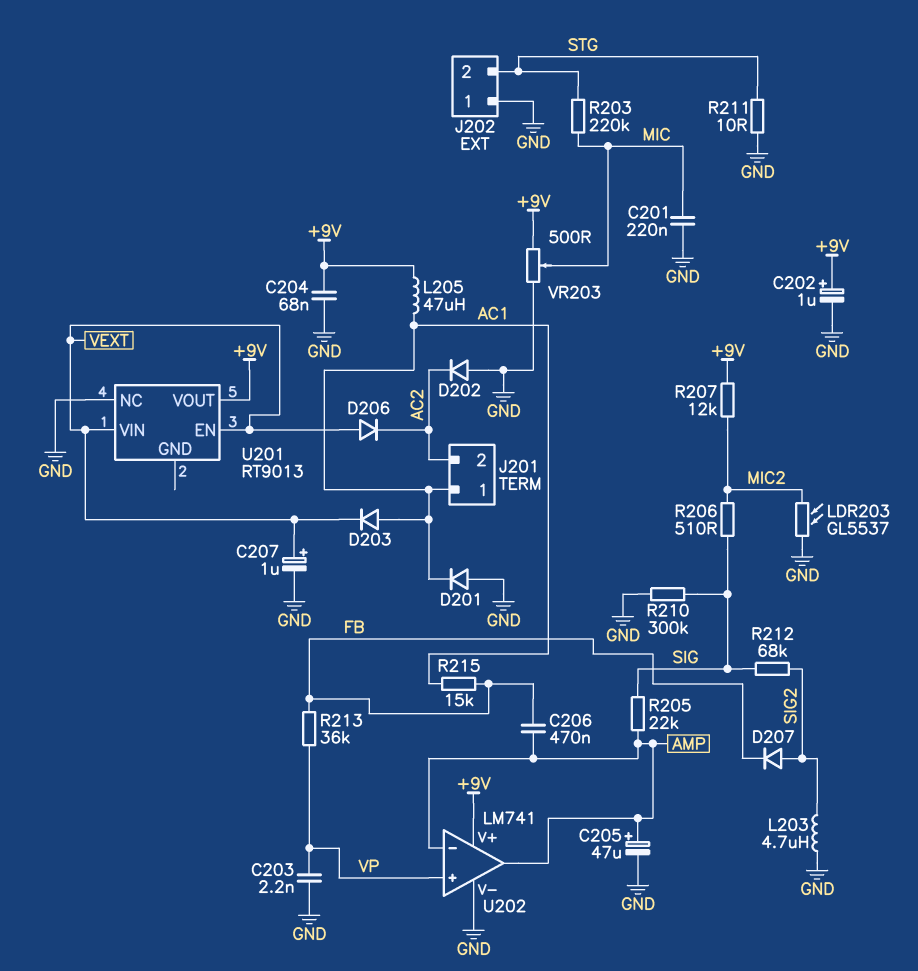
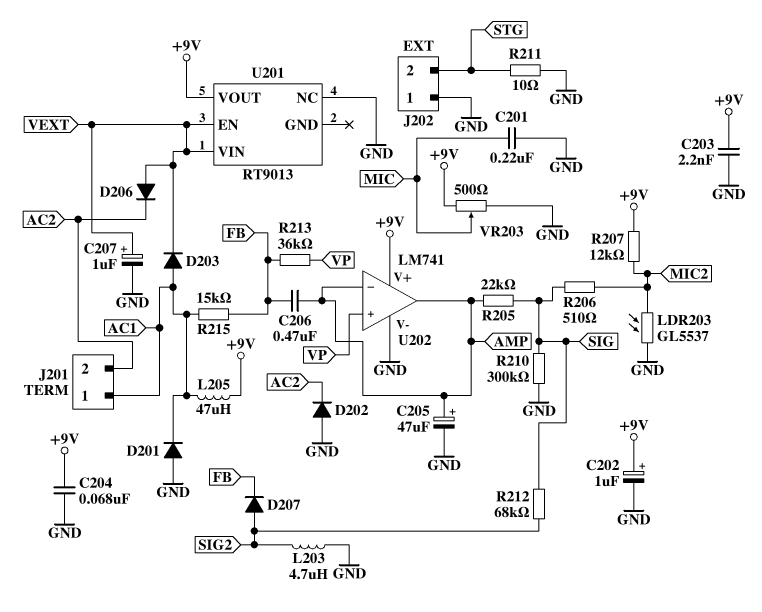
C203: 2.2nF (GND, VP) -> 2.2nF (+9V, GND)
R203: 220k (MIC, STG) -> none

